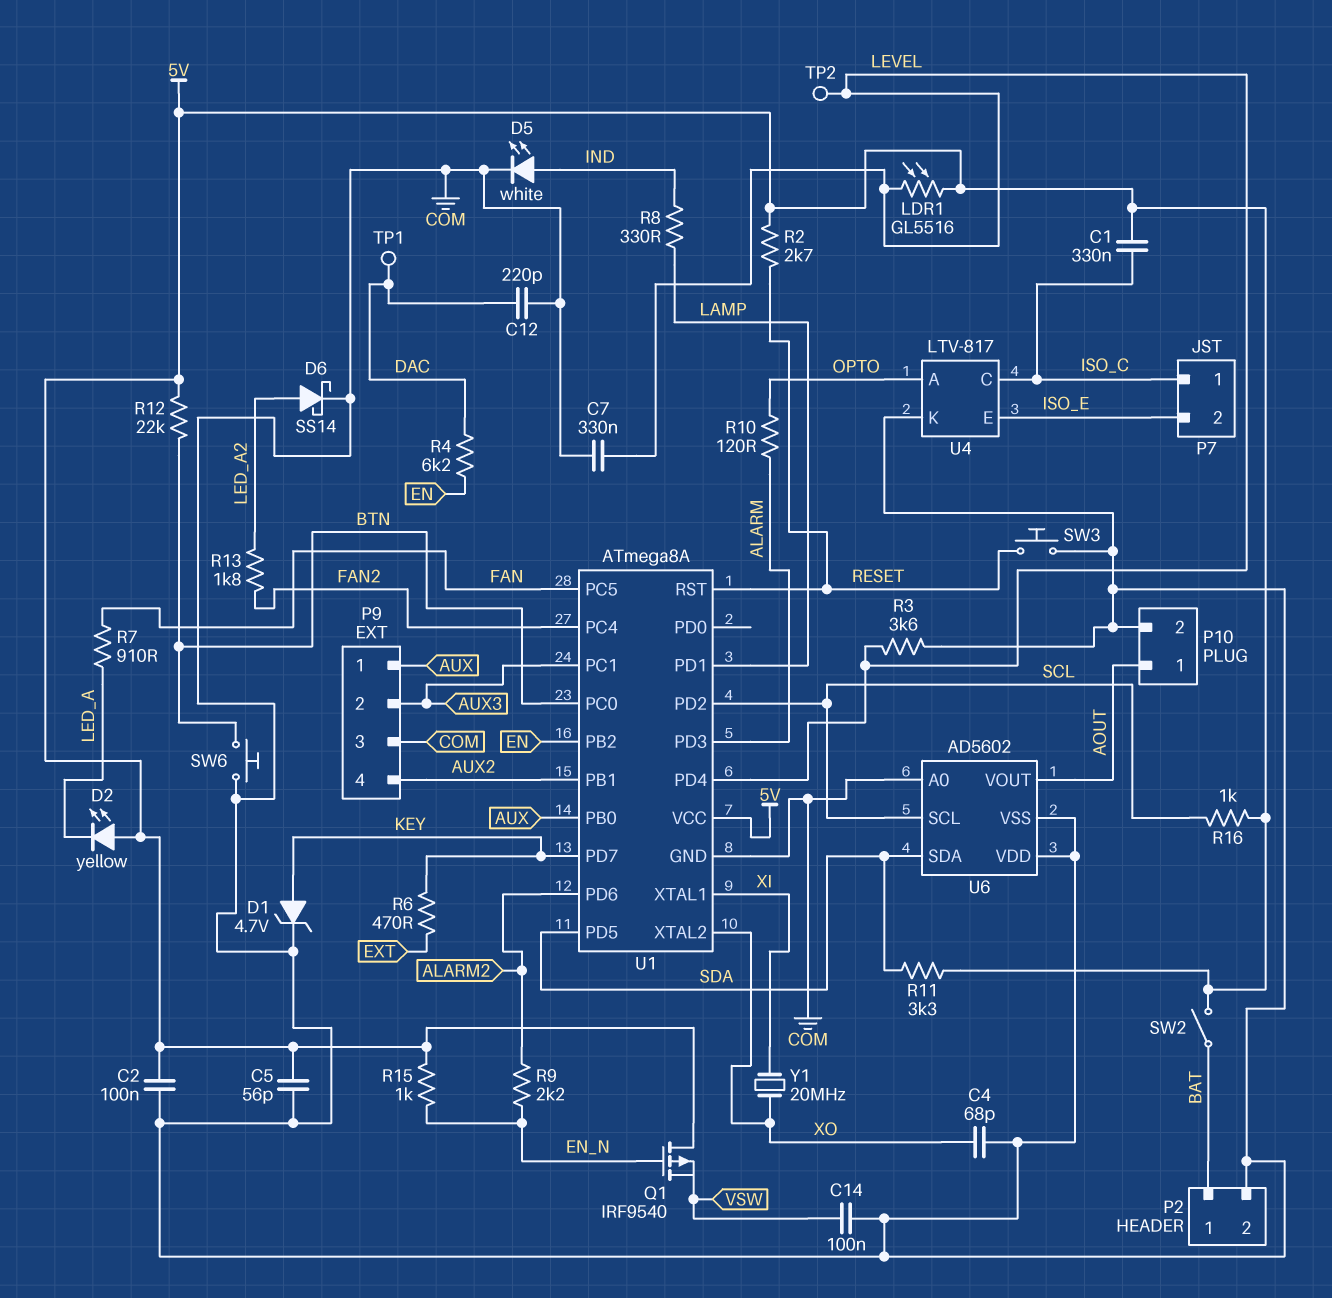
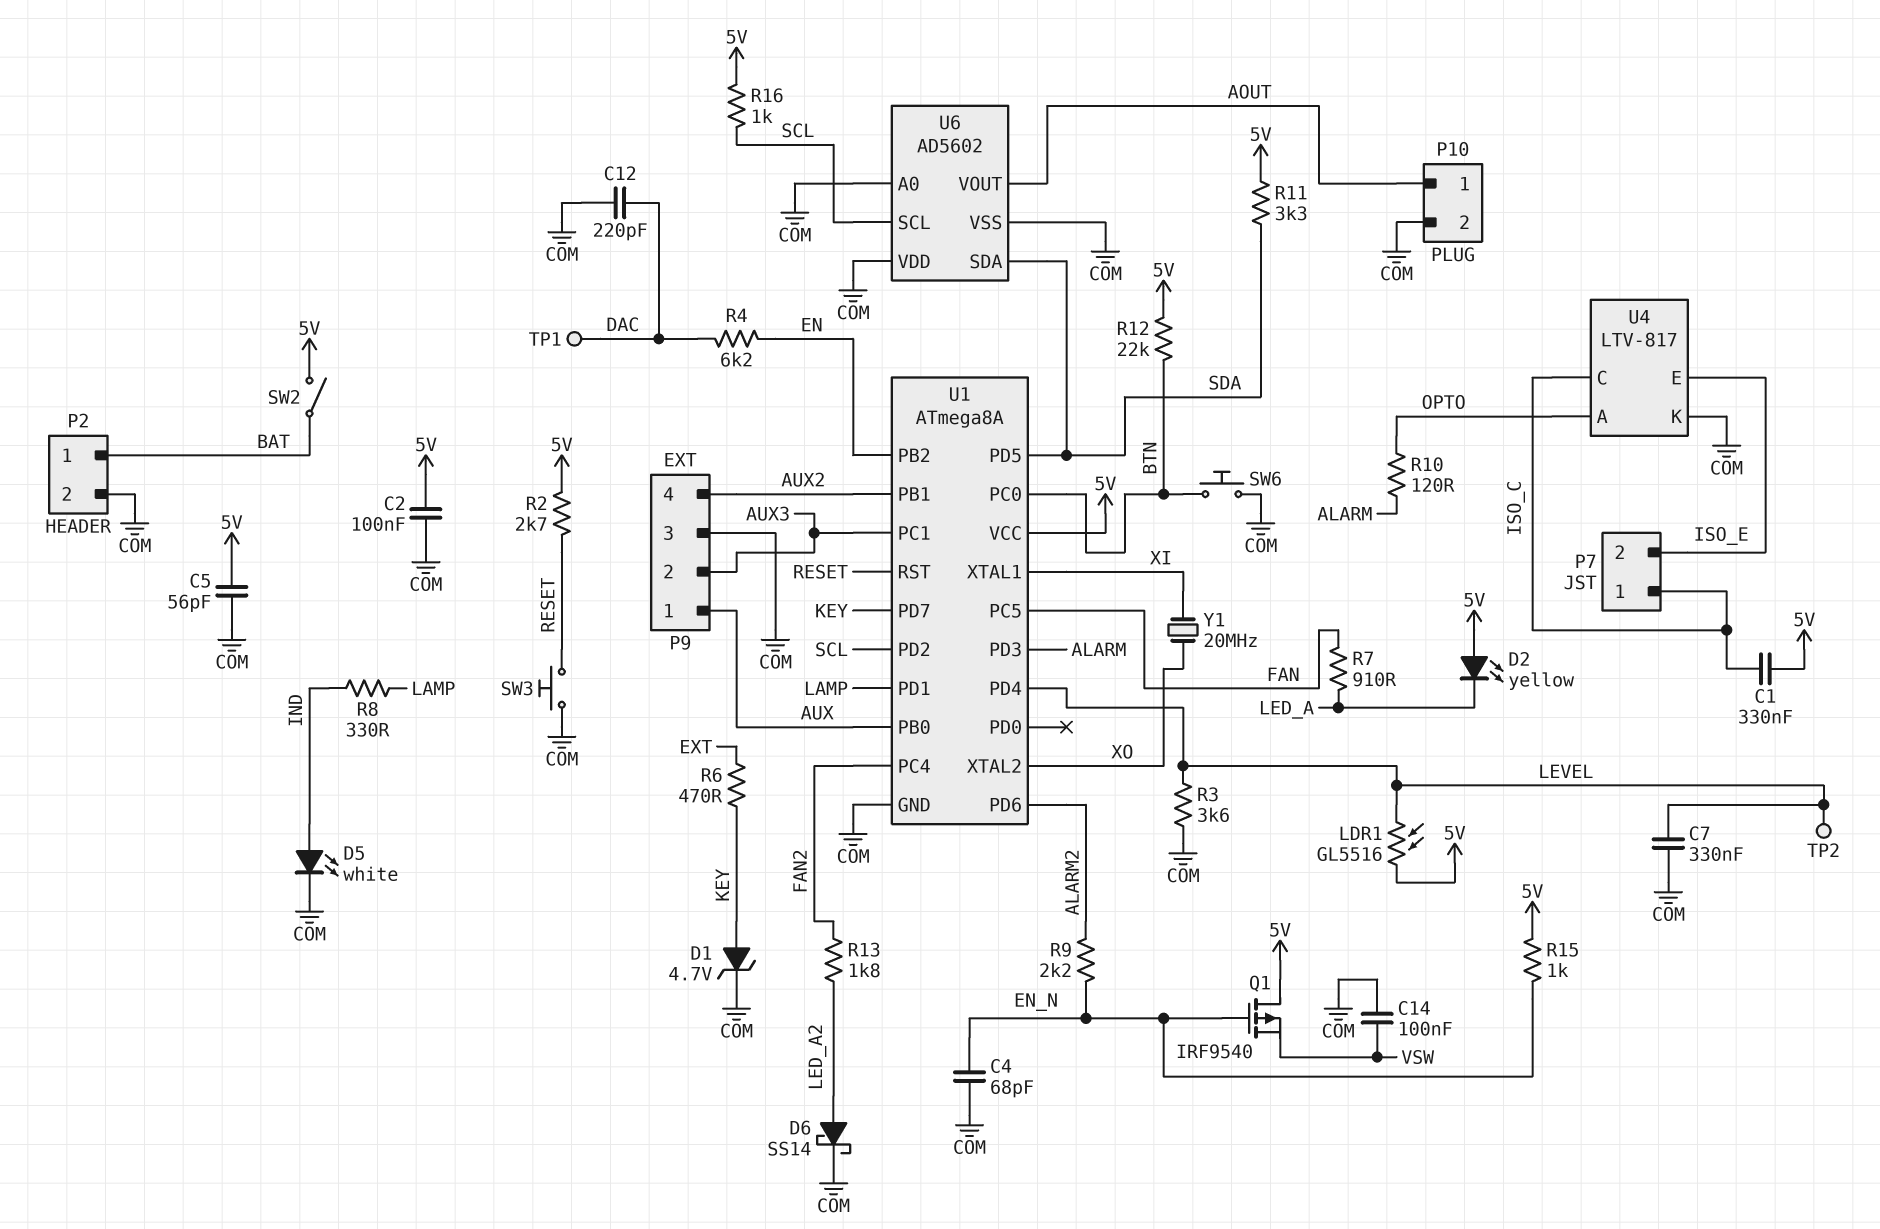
C4: 68pF (COM, XO) -> 68pF (COM, EN_N)

